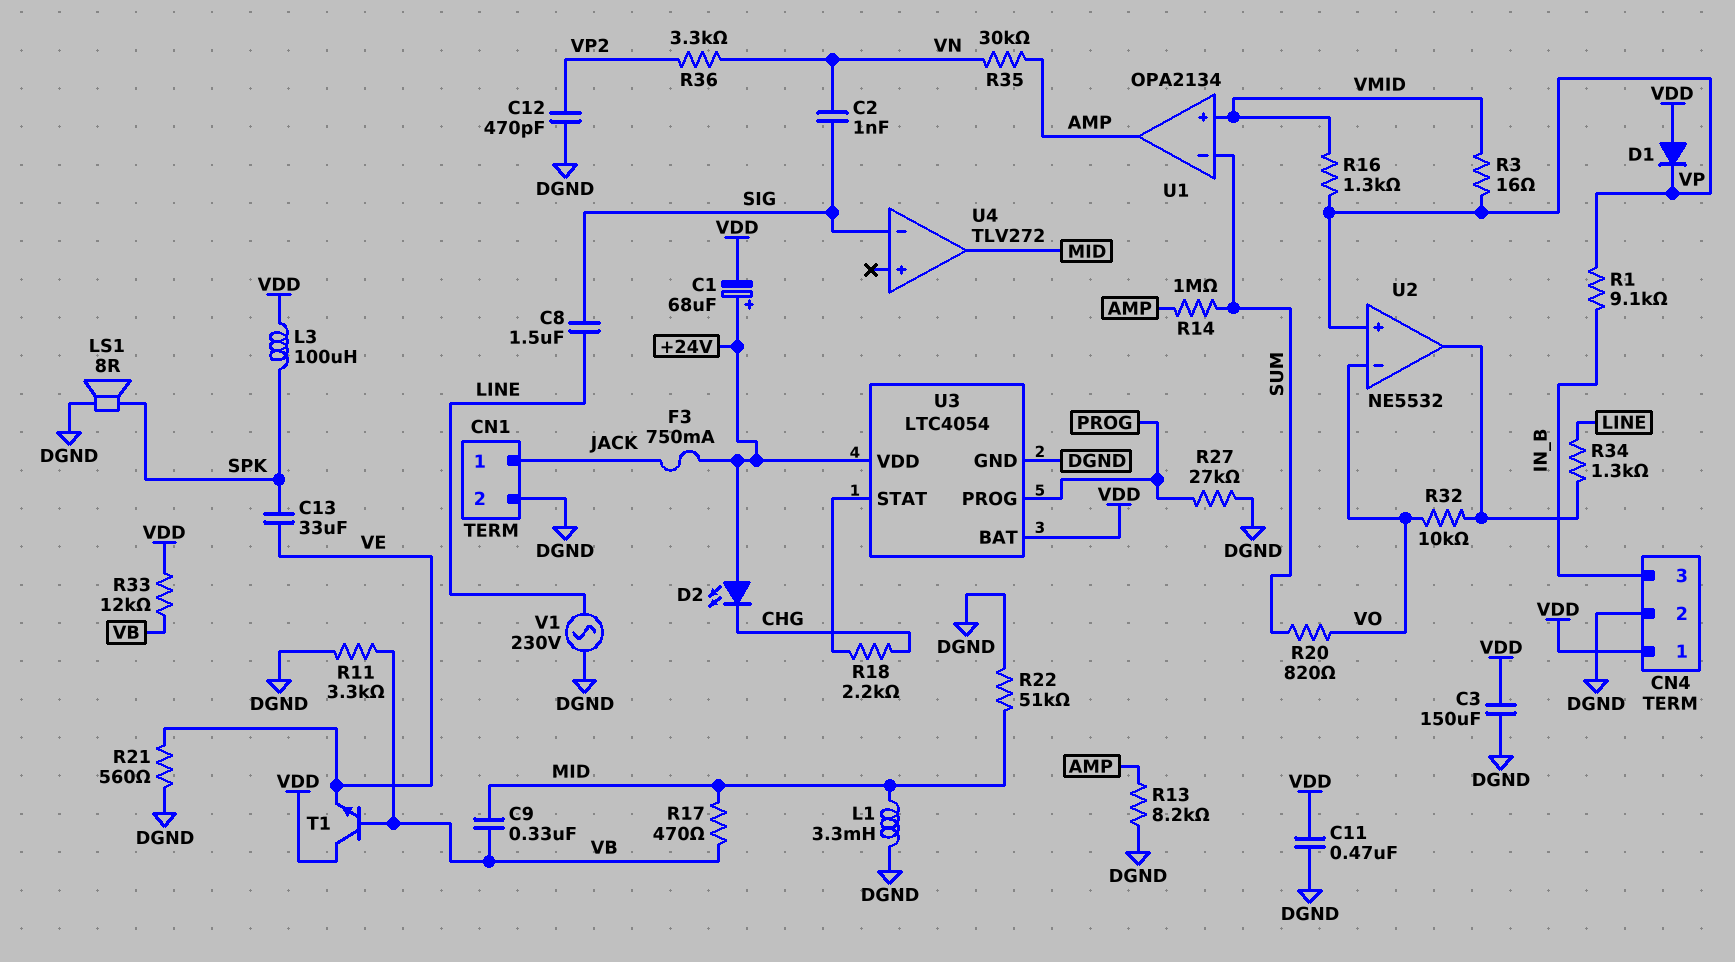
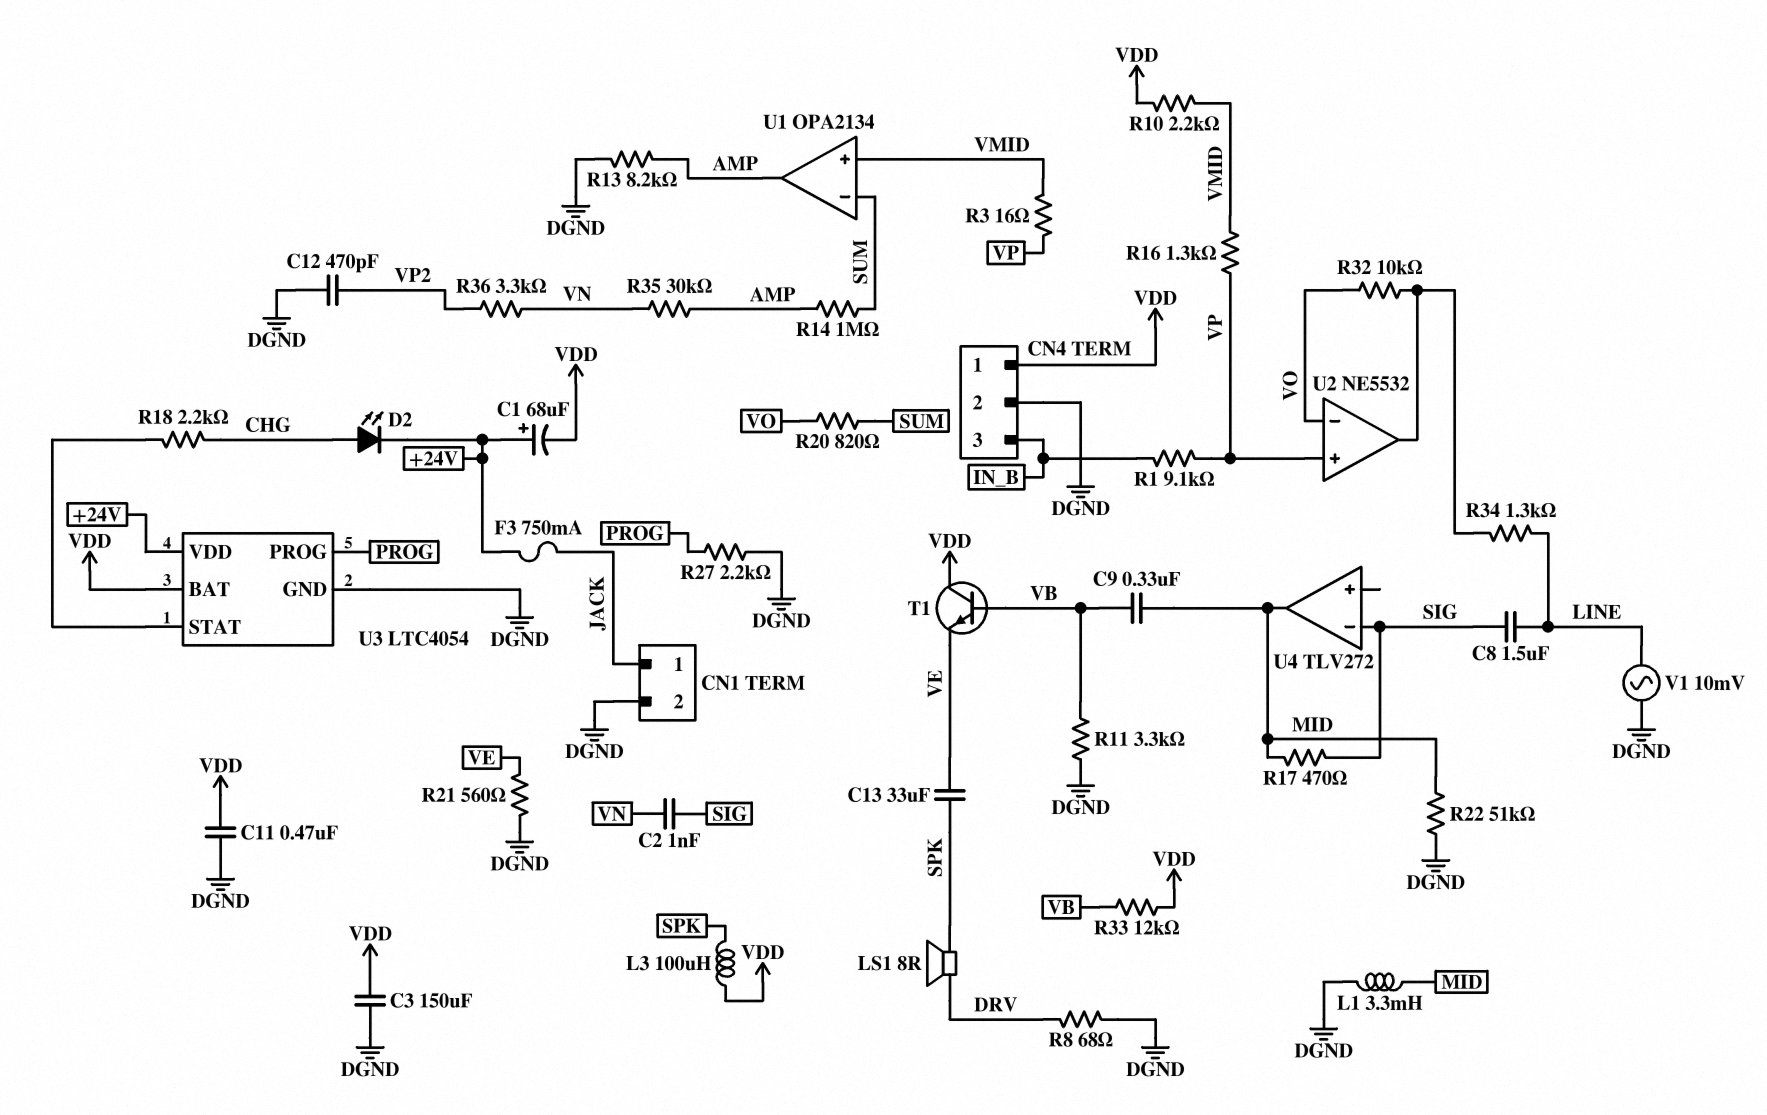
D1: diode (A VDD, K VP) -> none
D2: LED (A +24V, K CHG) -> LED (A CHG, K +24V)
LS1: speaker 8R (DGND, SPK) -> speaker 8R (DRV, SPK)
R8: none -> 68 (DGND, DRV)
R10: none -> 2.2k (VDD, VMID)
R17: 470 (MID, VB) -> 470 (MID, SIG)
R27: 27k (DGND, PROG) -> 2.2k (DGND, PROG)
V1: AC 230V (DGND, LINE) -> AC 10mV (DGND, LINE)

